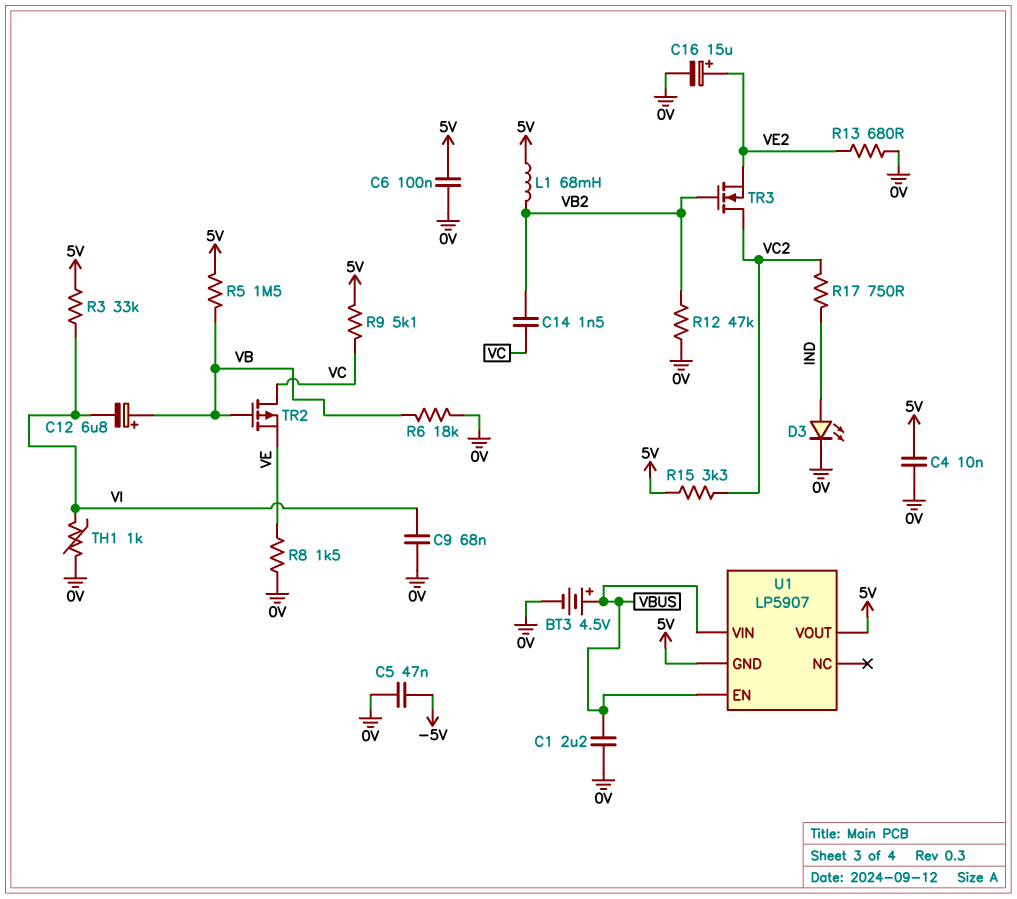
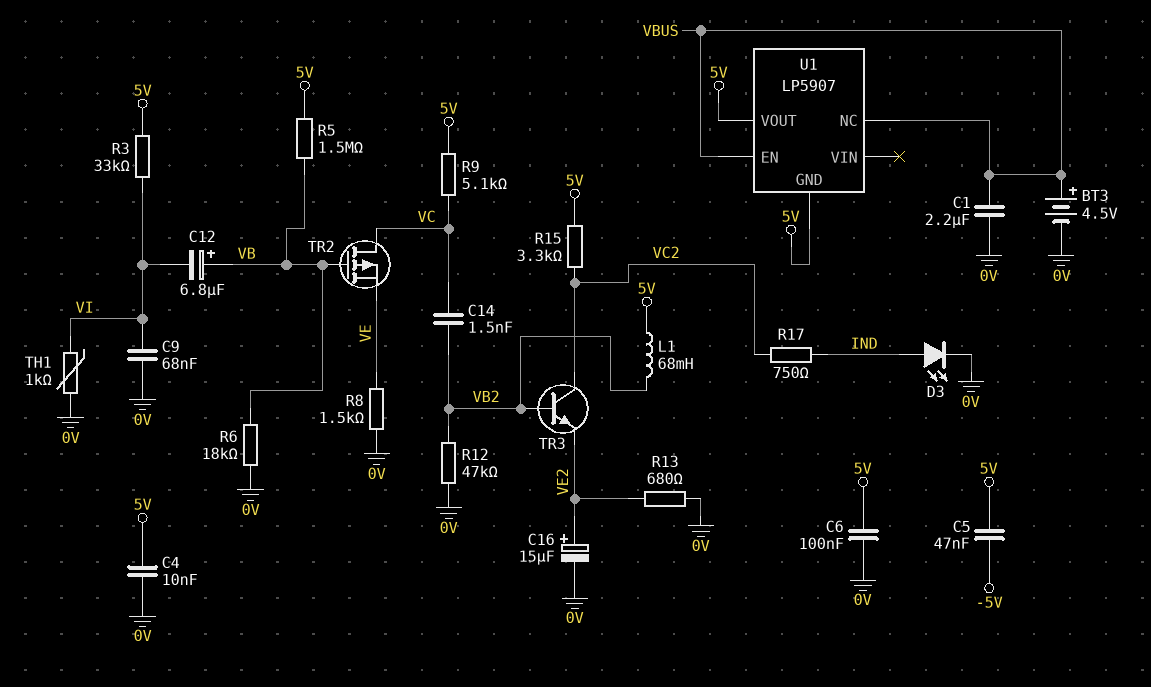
C5: 47nF (-5V, 0V) -> 47nF (-5V, 5V)
TR3: NMOS (G VB2, D VC2, S VE2) -> NPN (B VB2, C VC2, E VE2)
U1 pin NC: none -> VBUS
U1 pin VIN: VBUS -> none

